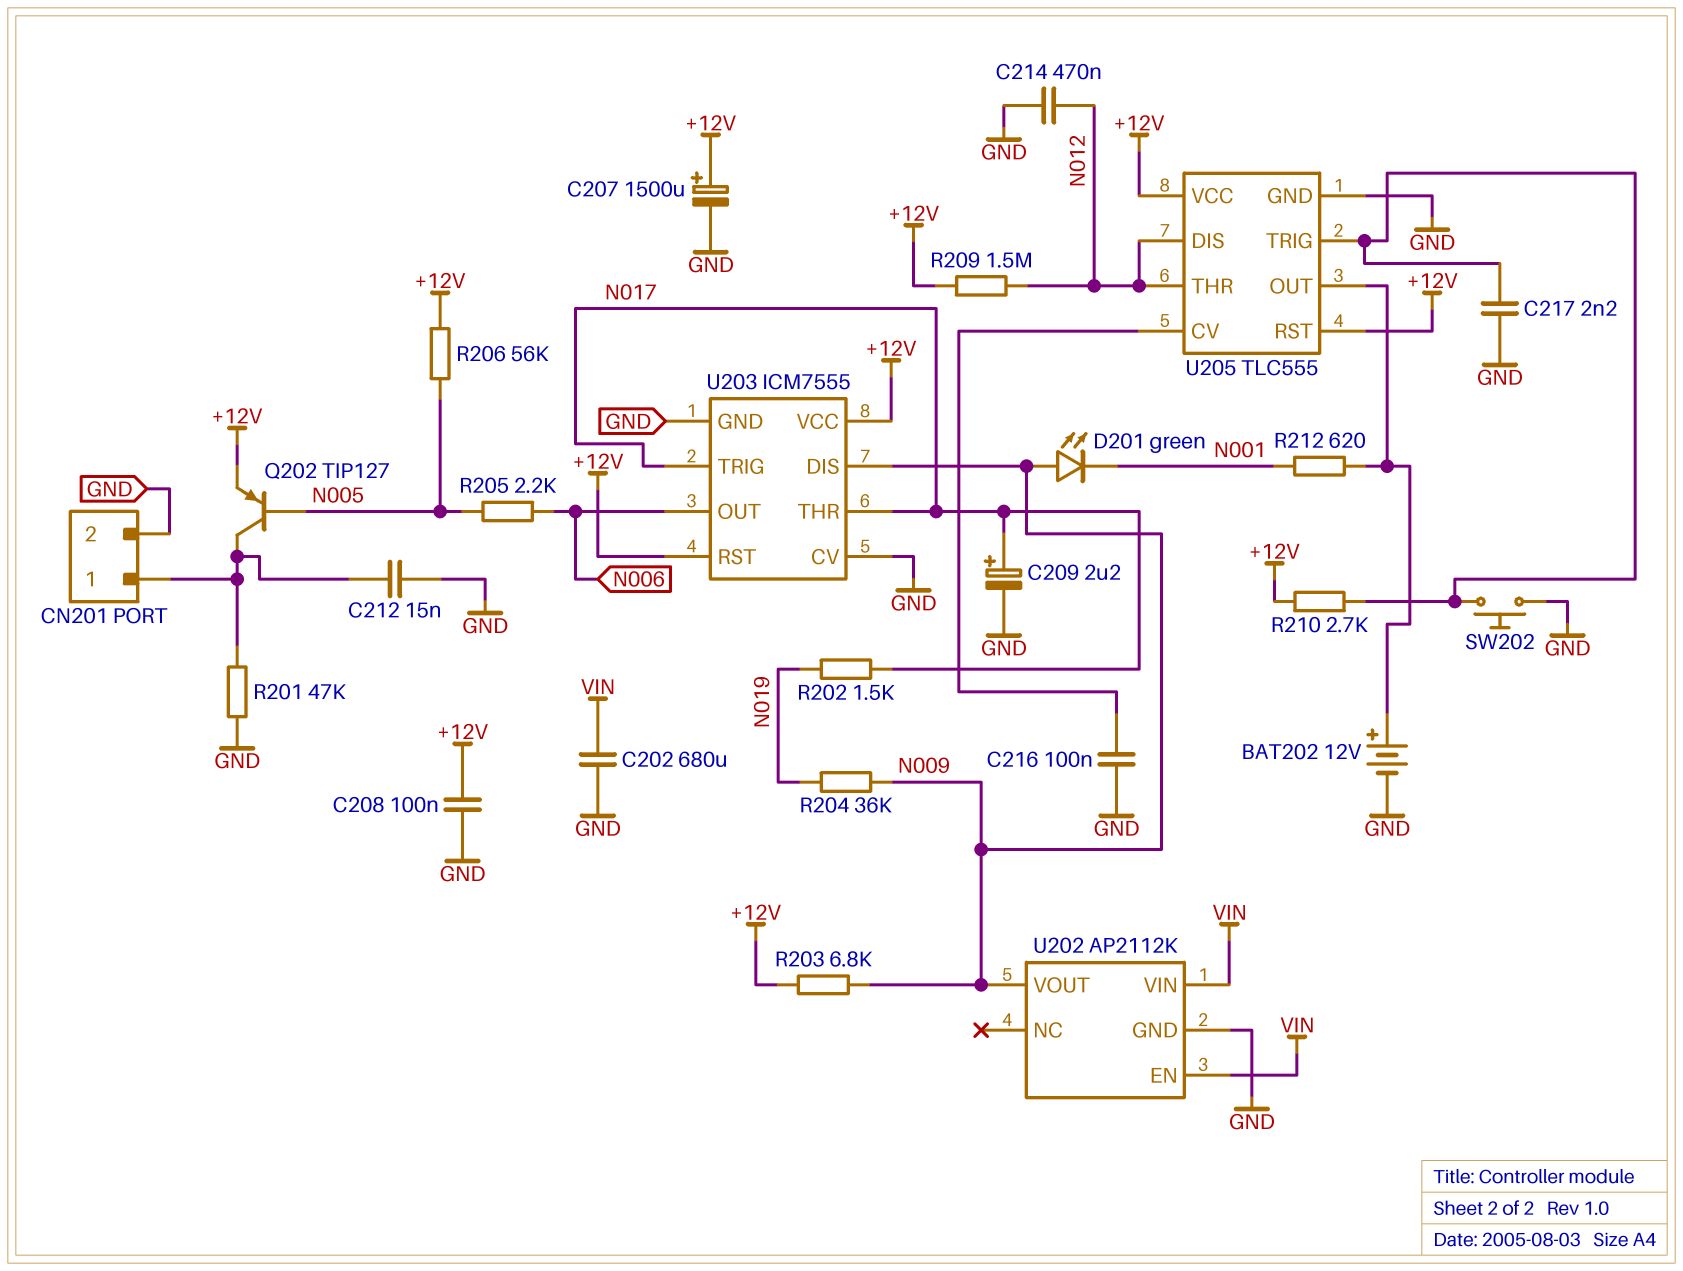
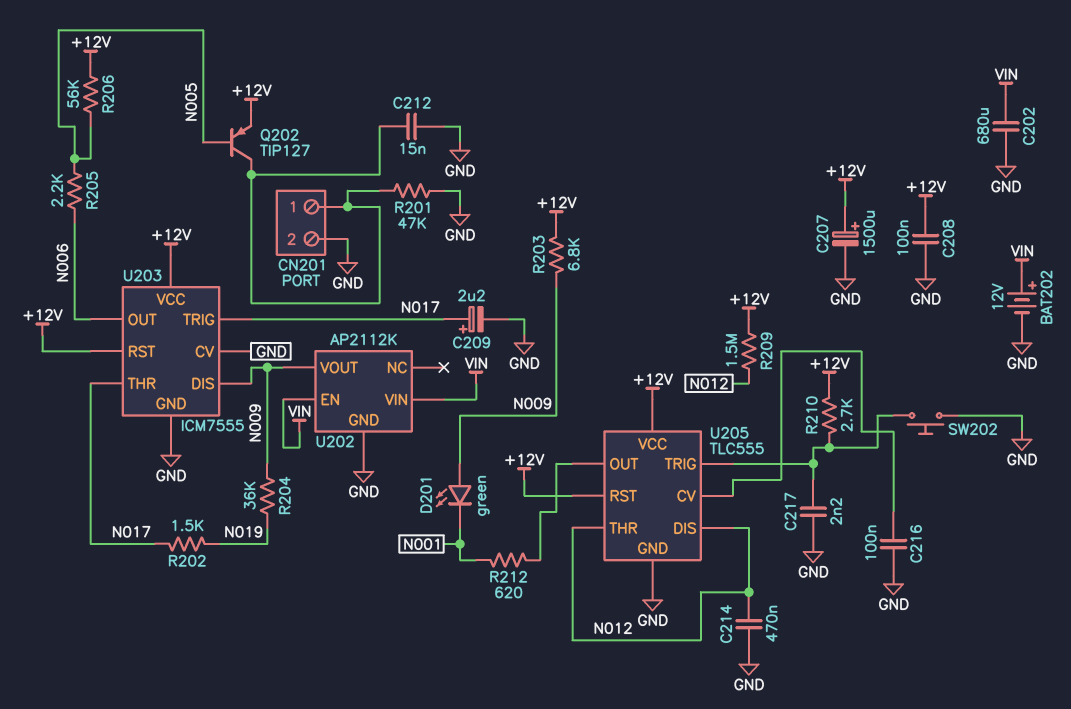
BAT202: 12V (plus U205/OUT, minus GND) -> 12V (plus VIN, minus GND)

